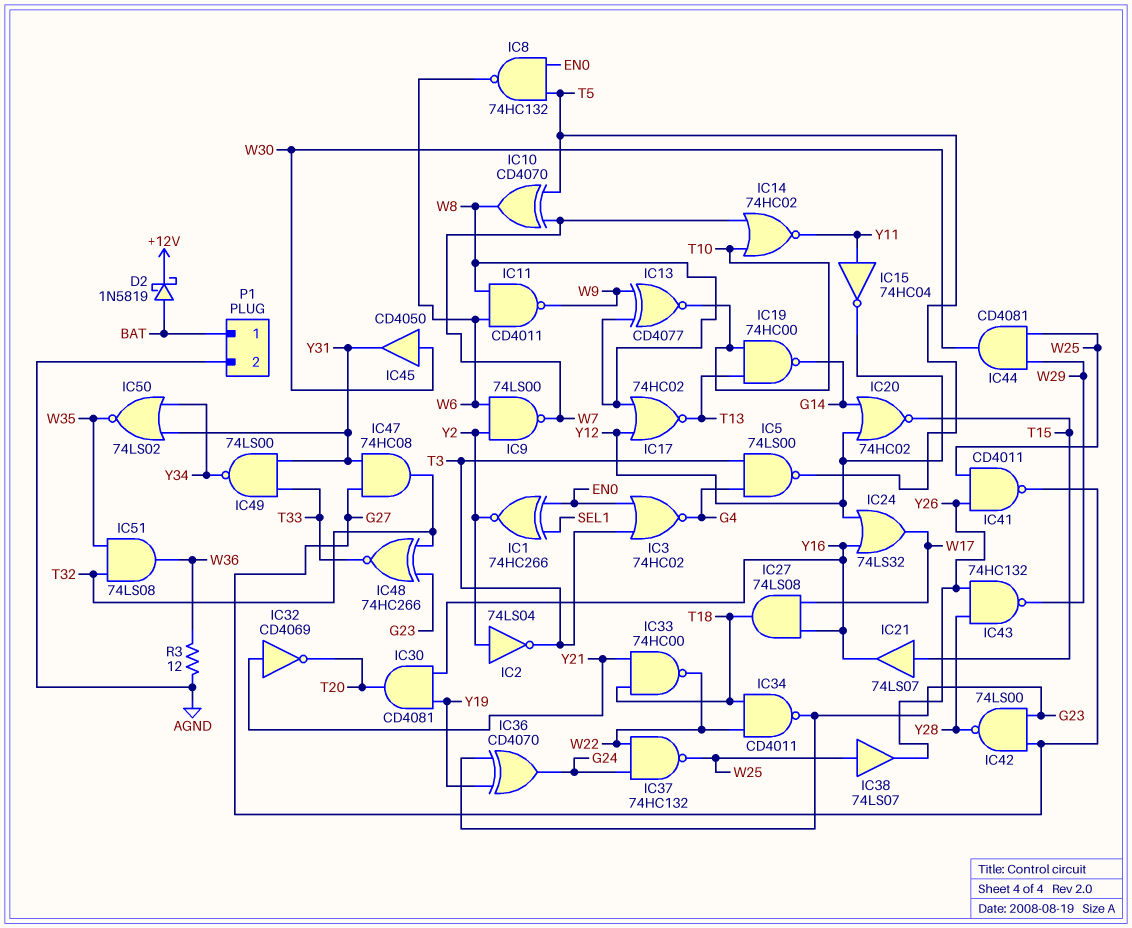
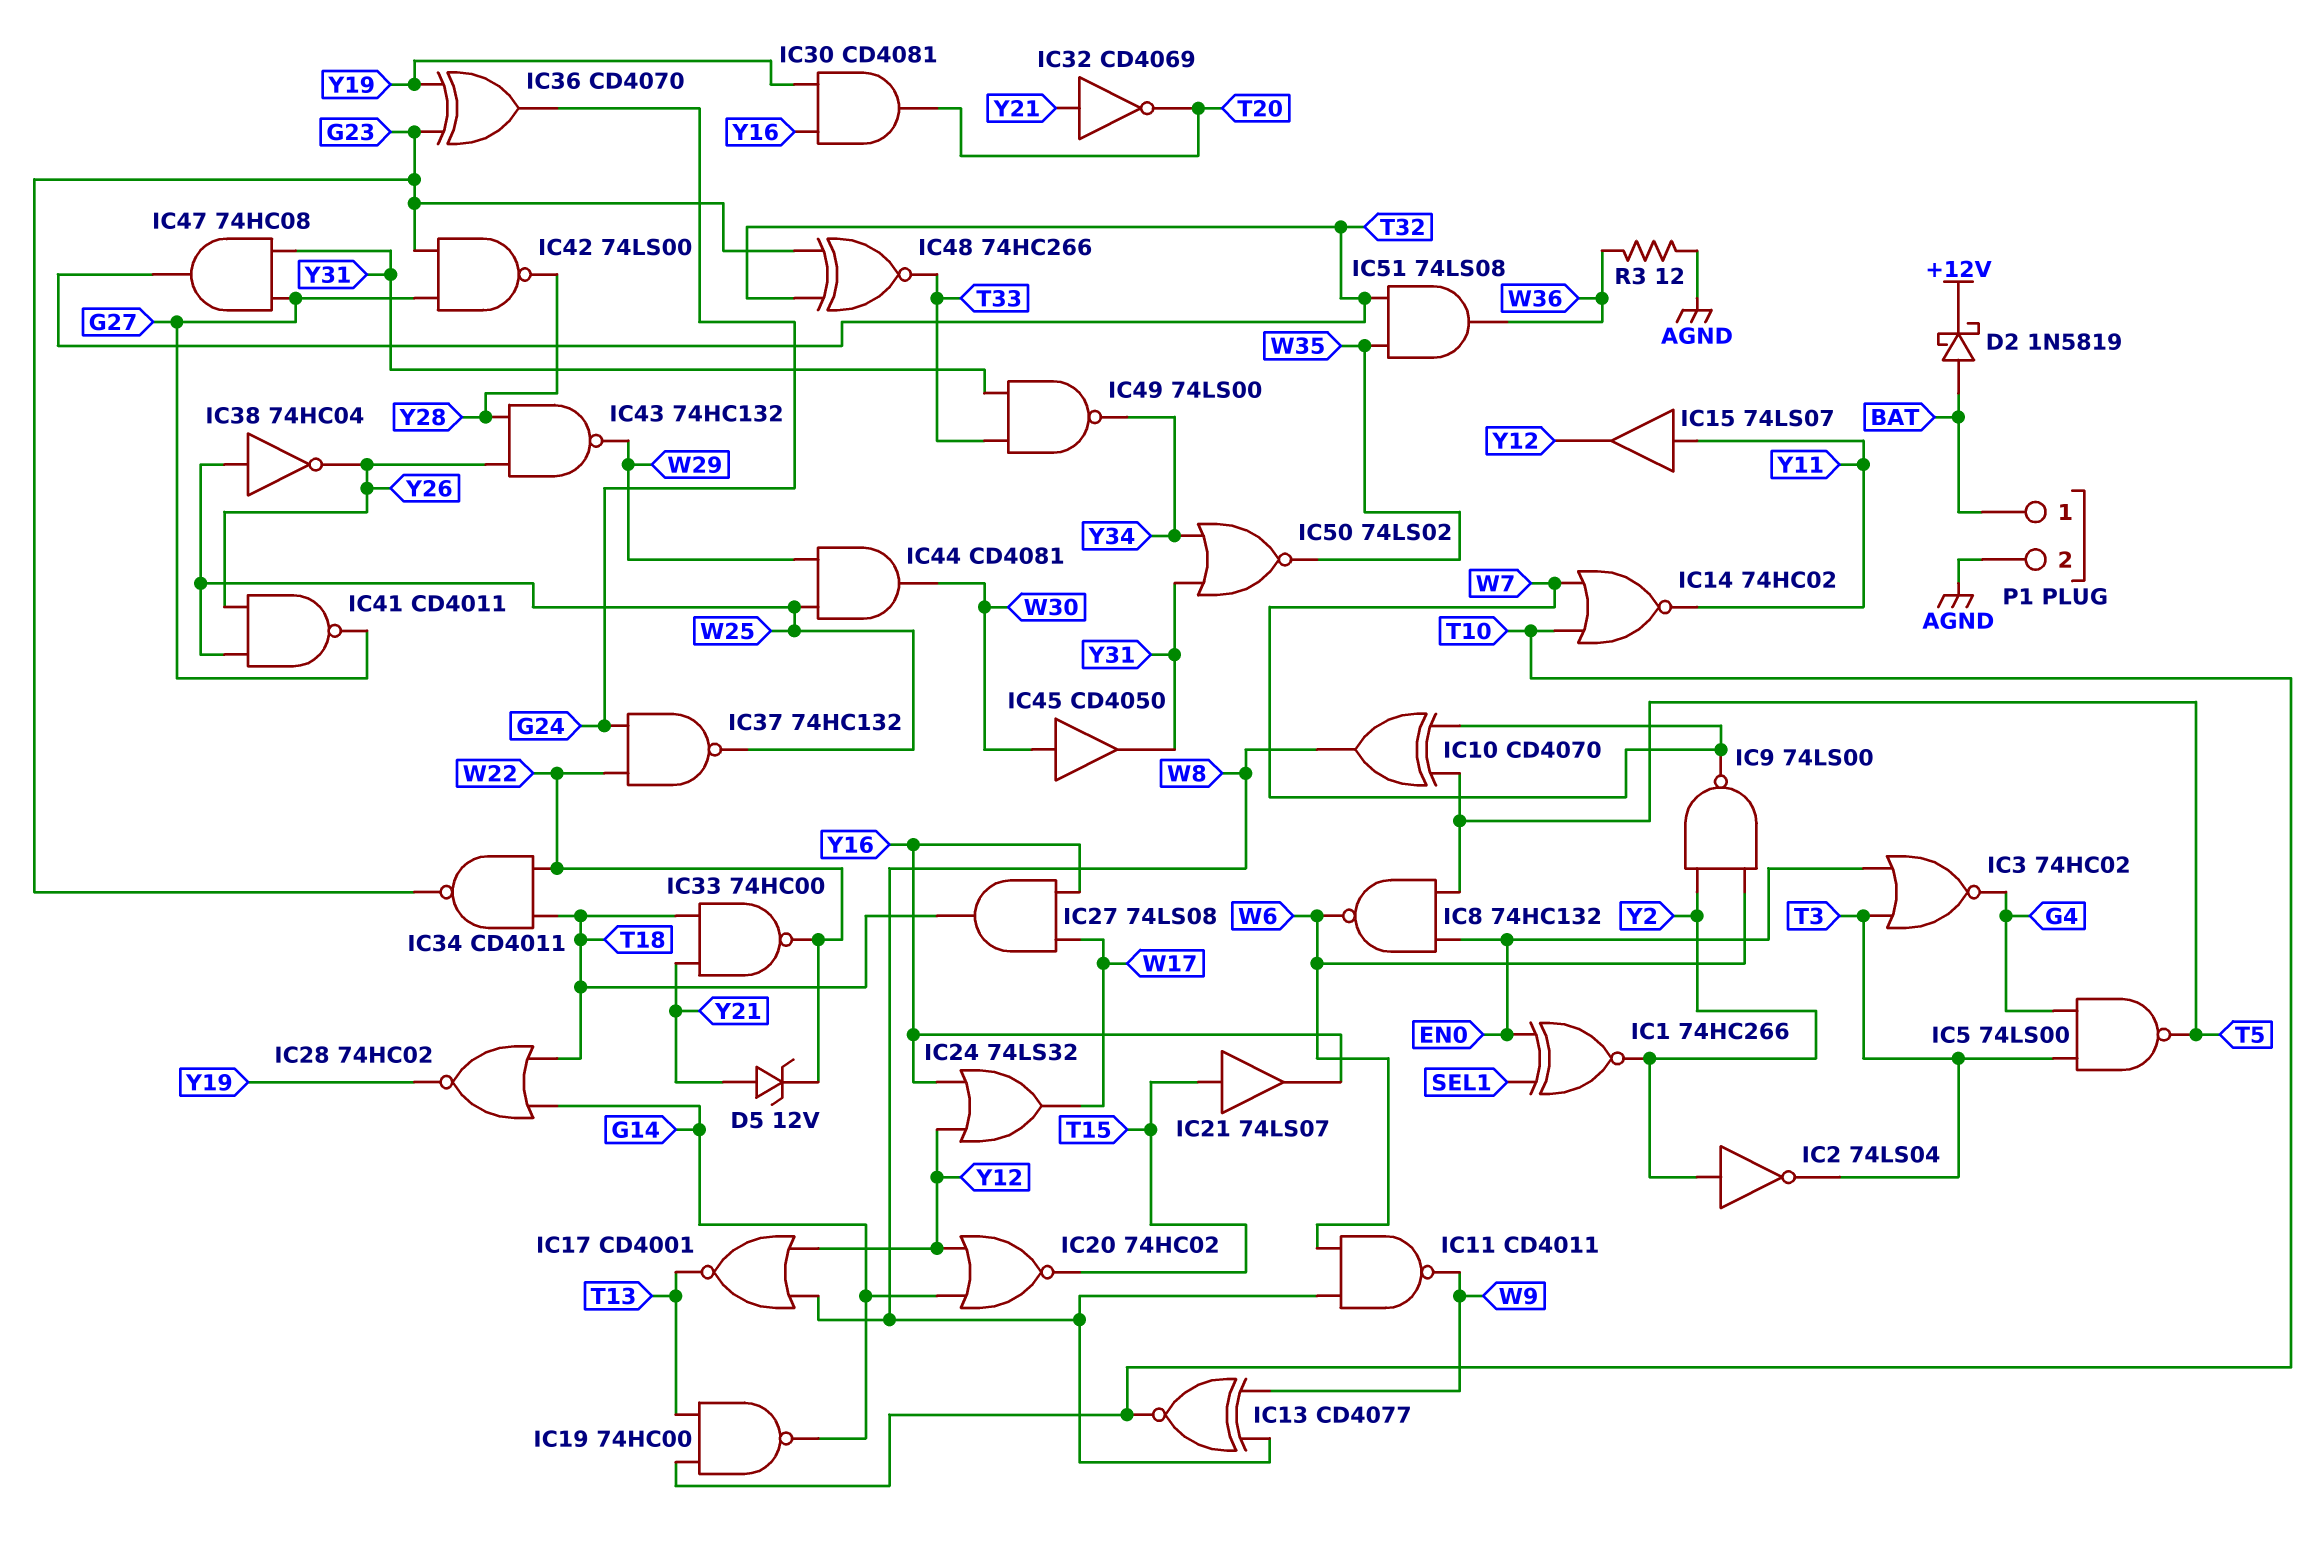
D5: none -> zener 12V (A Y21, K W22)
IC15: NOT 74HC04 (in Y11, out Y12) -> buffer 74LS07 (in Y11, out Y12)
IC17: NOR 74HC02 (in W8, in Y12, out T13) -> NOR CD4001 (in W8, in Y12, out T13)
IC28: none -> NOR 74HC02 (in G14, in T18, out Y19)
IC38: buffer 74LS07 (in W25, out Y26) -> NOT 74HC04 (in W25, out Y26)

